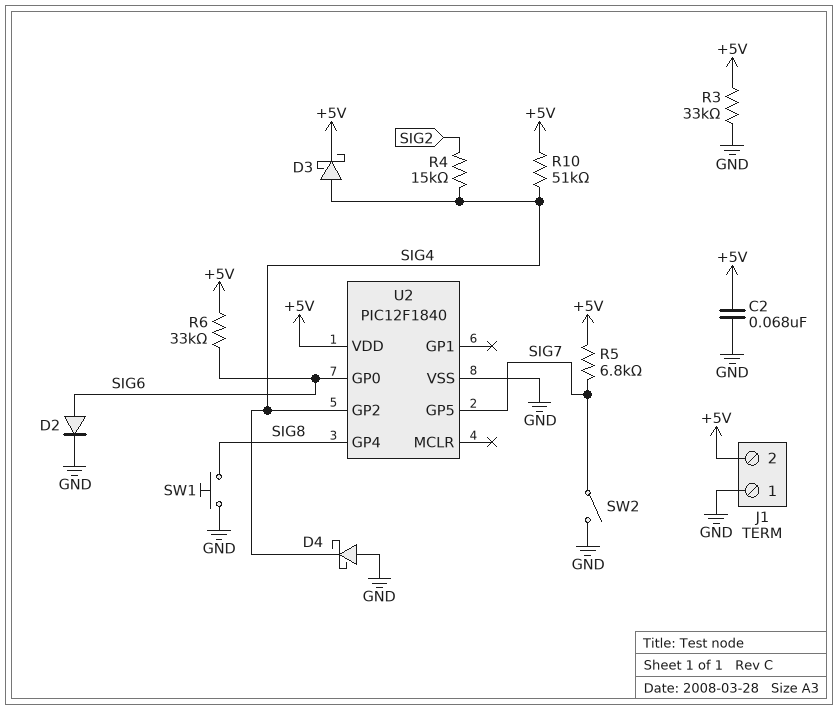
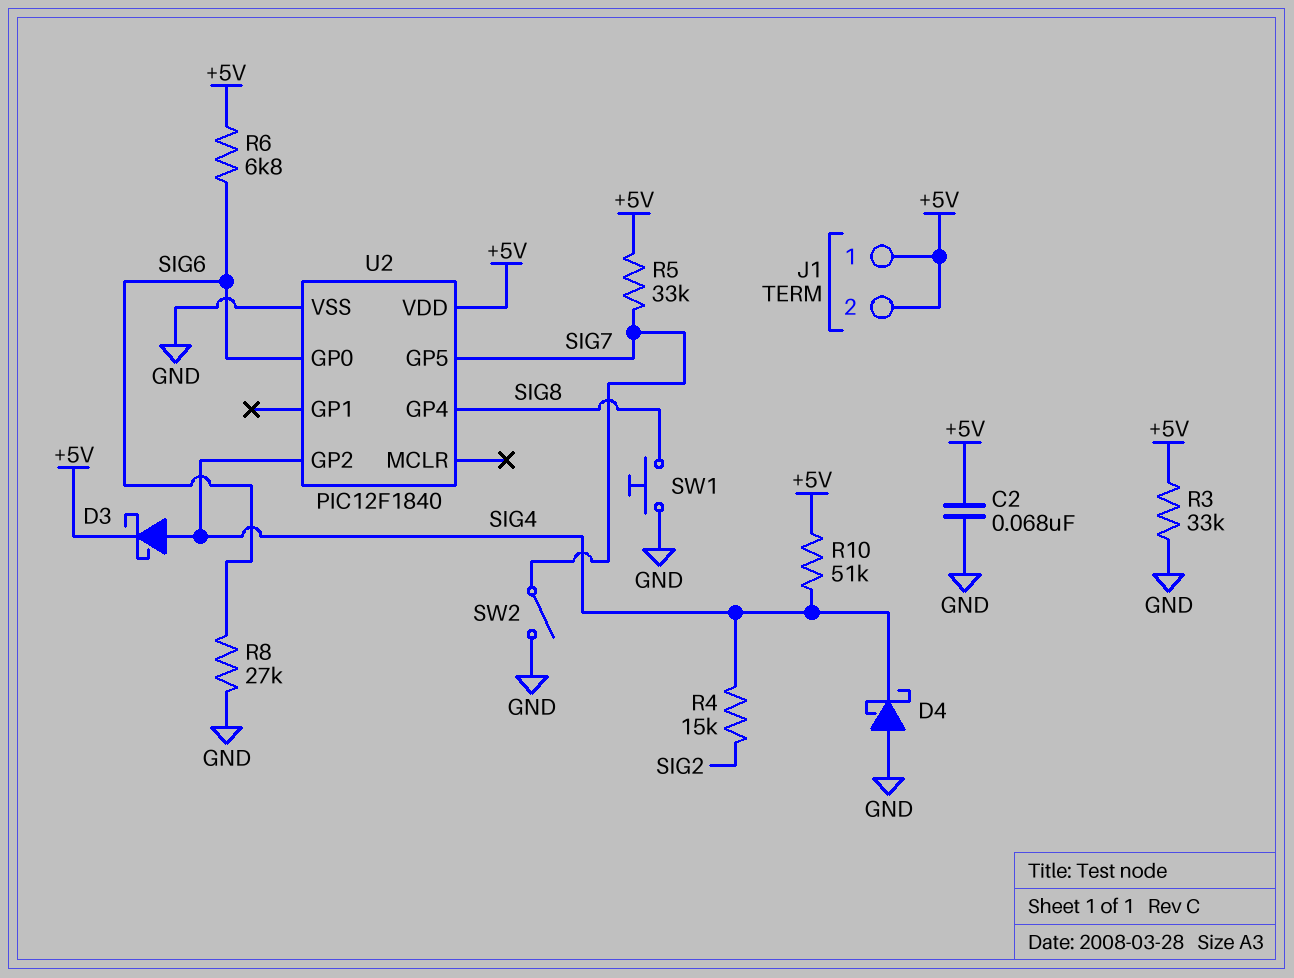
D2: diode (A SIG6, K GND) -> none
J1 pin 1: GND -> +5V
R5: 6.8k (+5V, SIG7) -> 33k (+5V, SIG7)
R6: 33k (+5V, SIG6) -> 6.8k (+5V, SIG6)
R8: none -> 27k (GND, SIG6)

